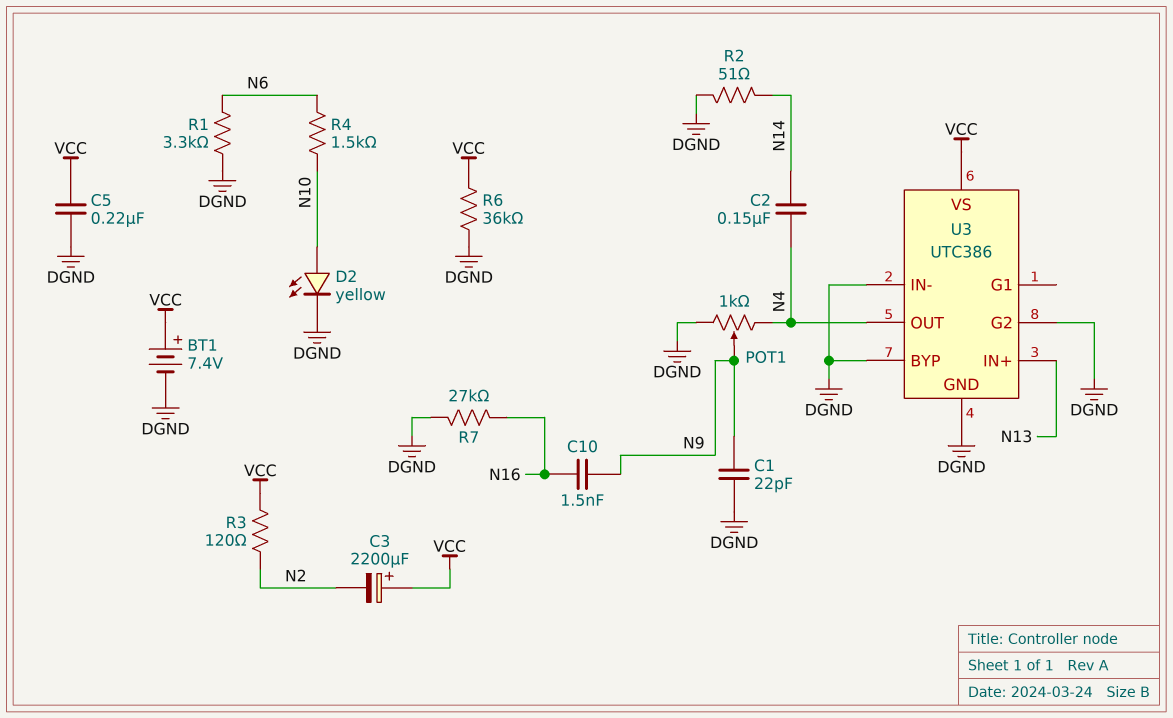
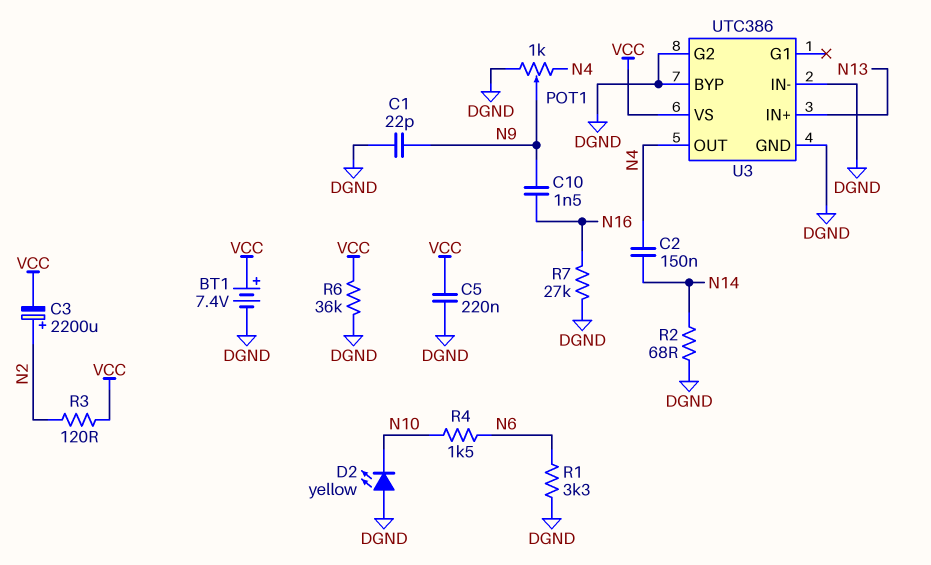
C3: 2200uF (plus VCC, minus N2) -> 2200uF (plus N2, minus VCC)
D2: LED yellow (A N10, K DGND) -> LED yellow (A DGND, K N10)
R2: 51 (DGND, N14) -> 68 (DGND, N14)

